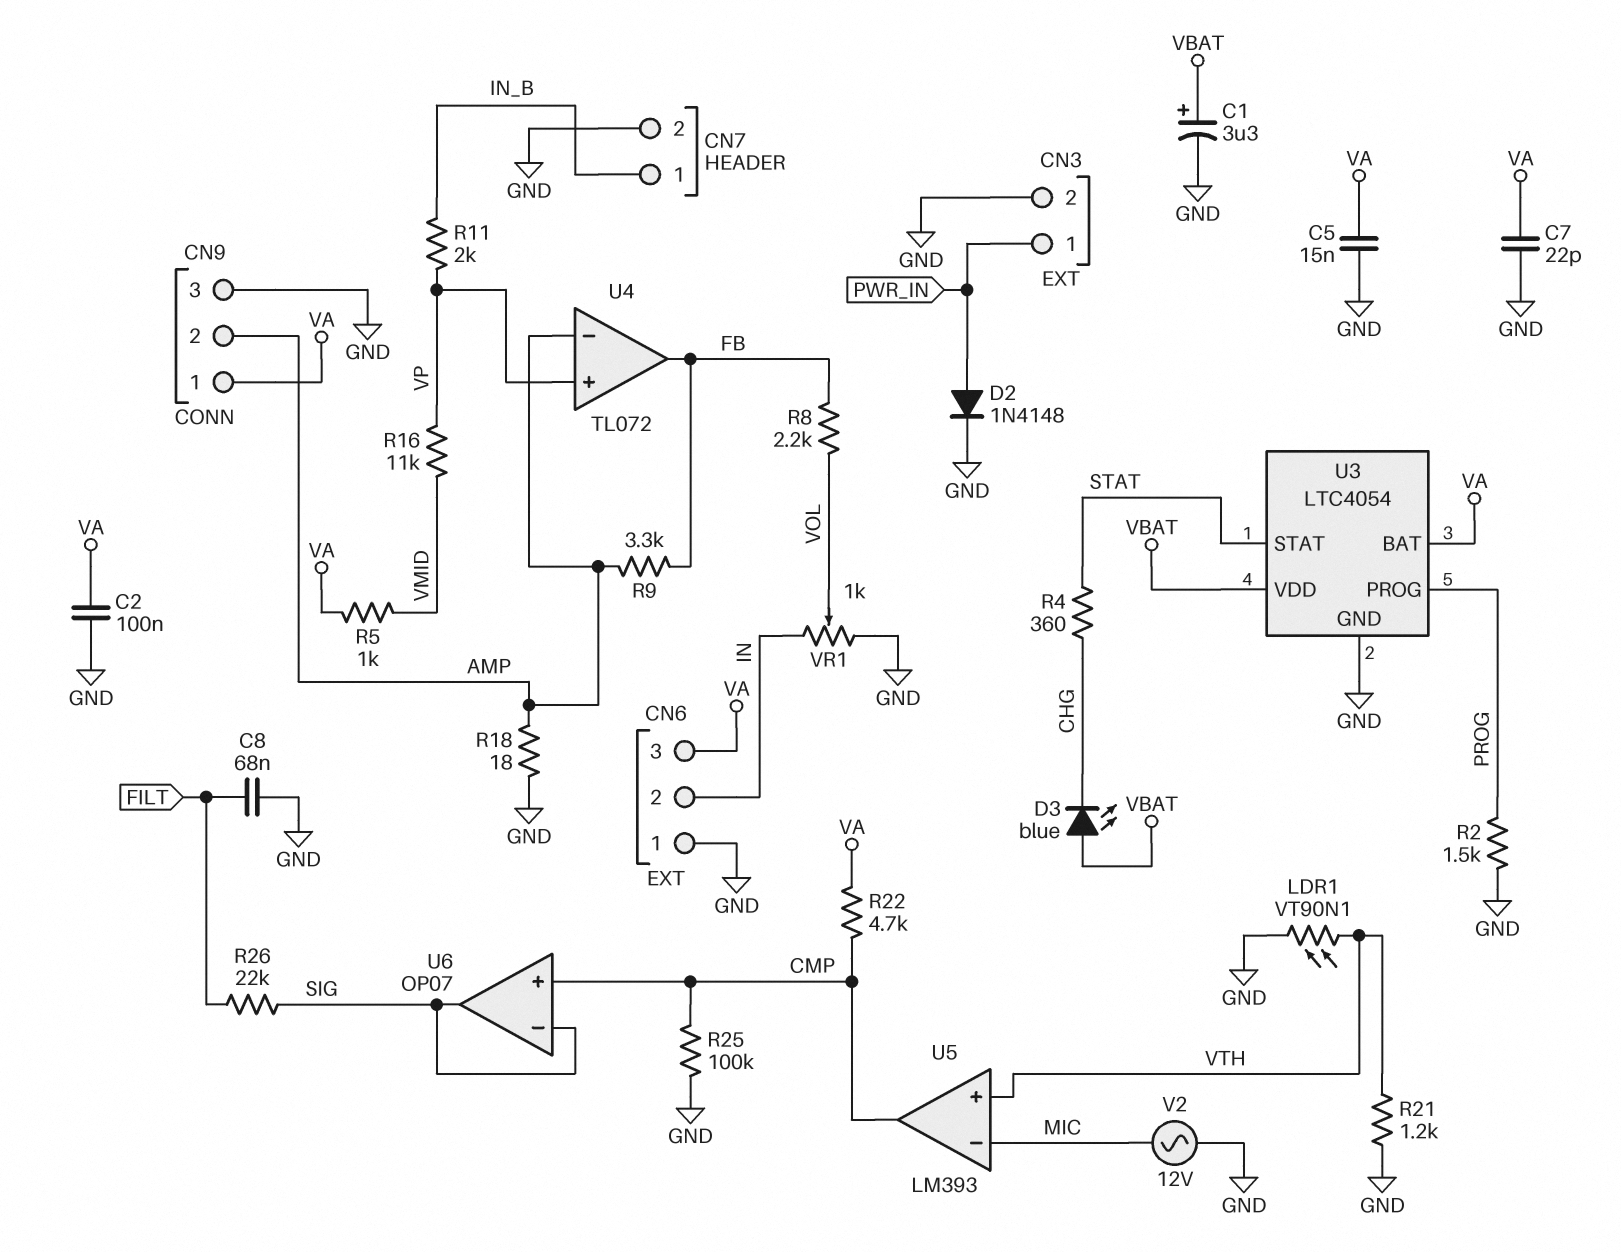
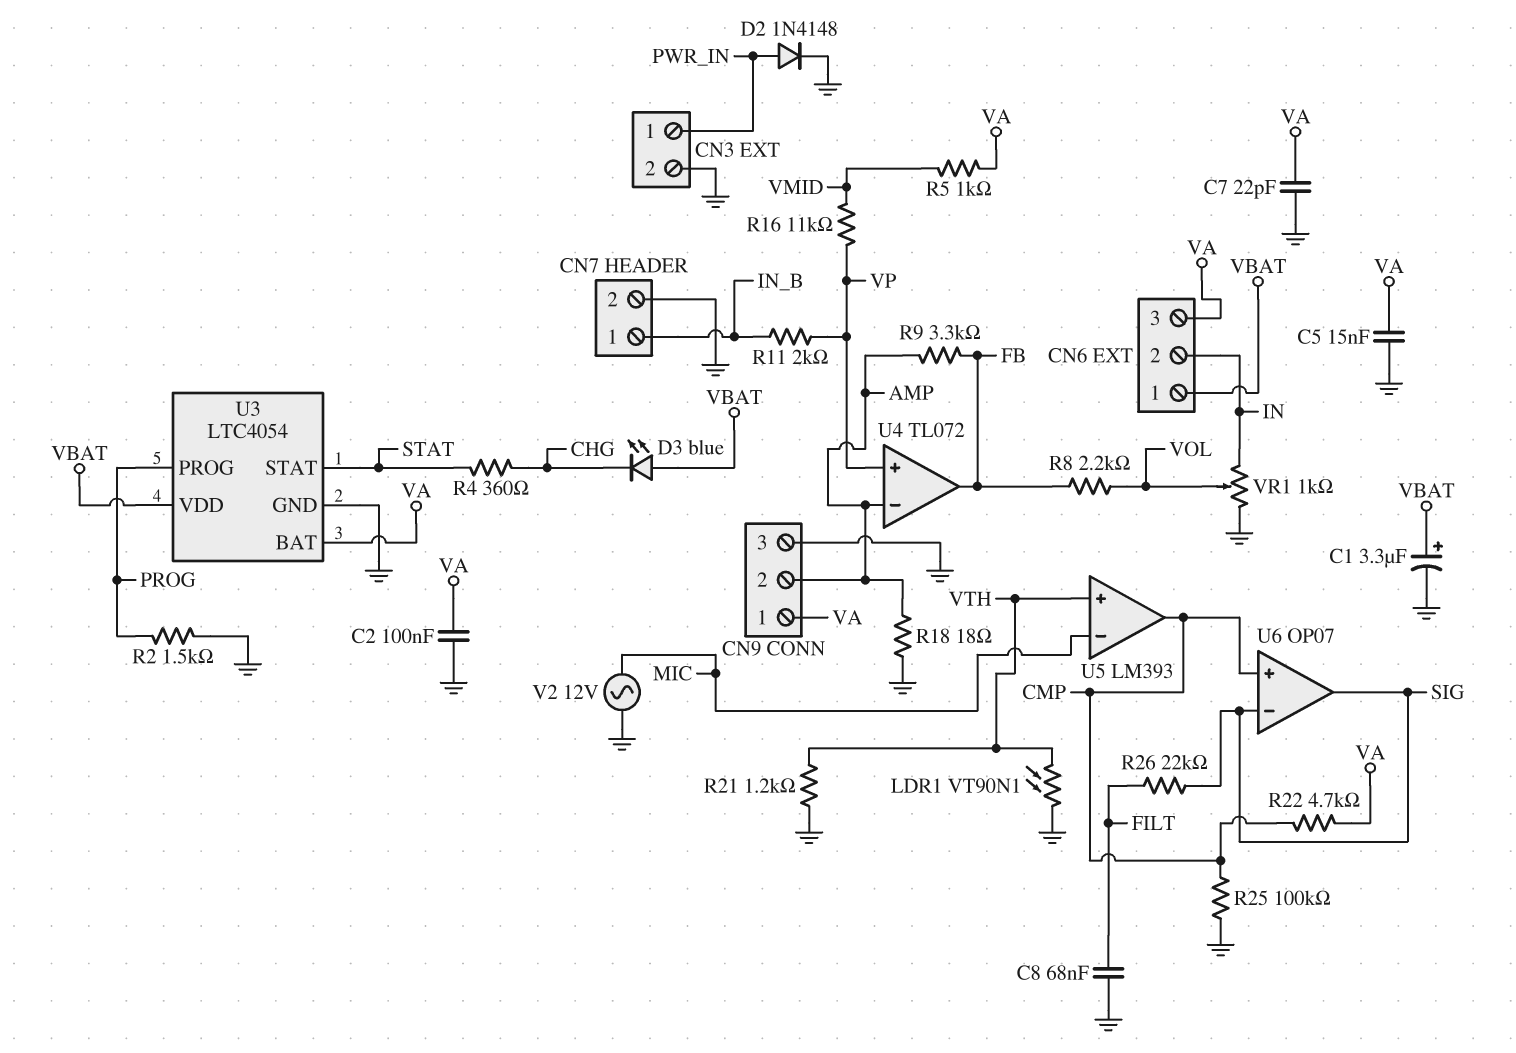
CN6 pin 1: GND -> VBAT

